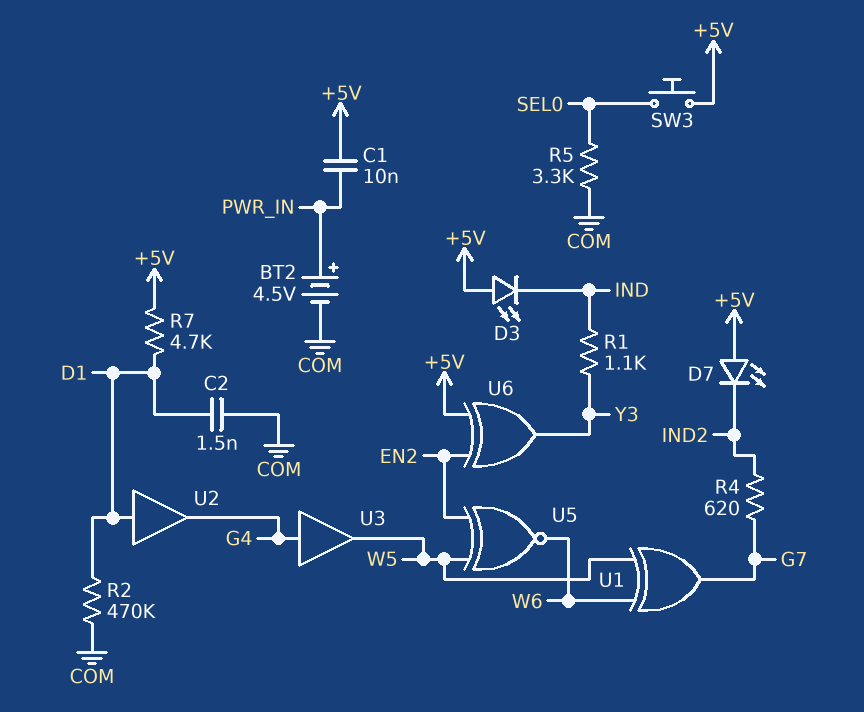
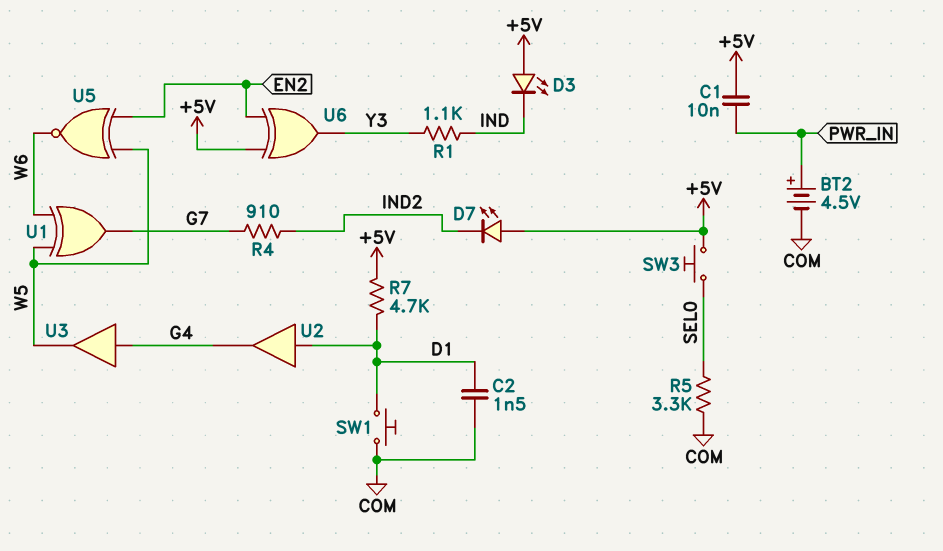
R2: 470k (COM, D1) -> none
R4: 620 (G7, IND2) -> 910 (G7, IND2)
SW1: none -> button (COM, D1)

